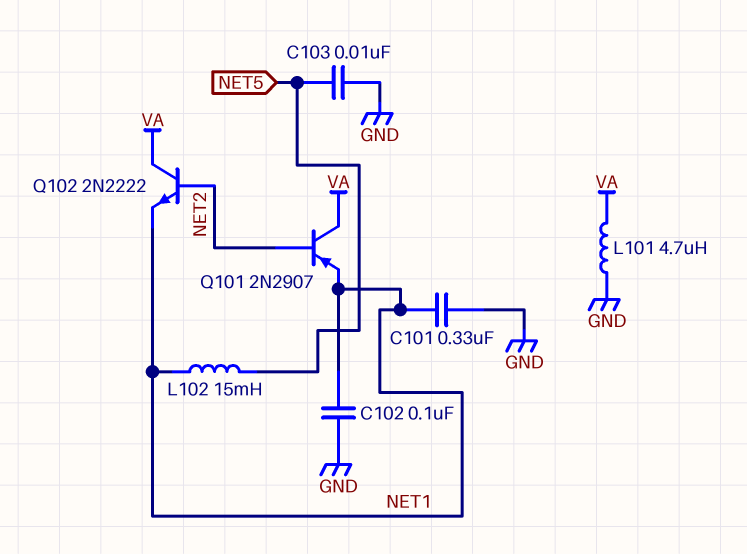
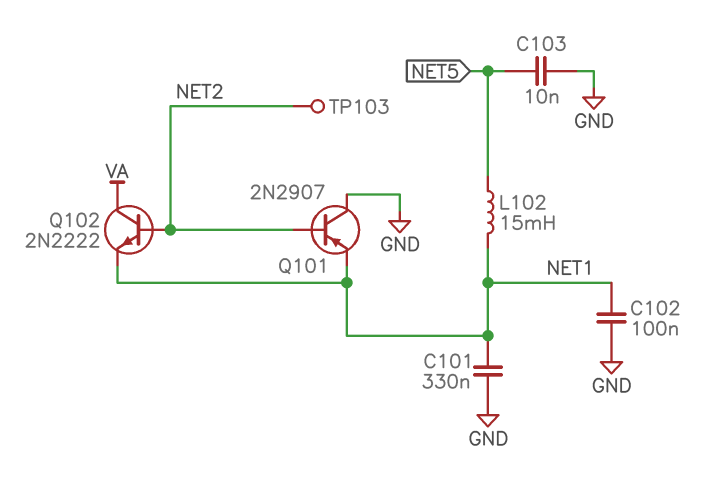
L101: 4.7uH (GND, VA) -> none
Q101: PNP 2N2907 (B NET2, C VA, E NET1) -> PNP 2N2907 (B NET2, C GND, E NET1)
TP103: none -> test point (NET2)

